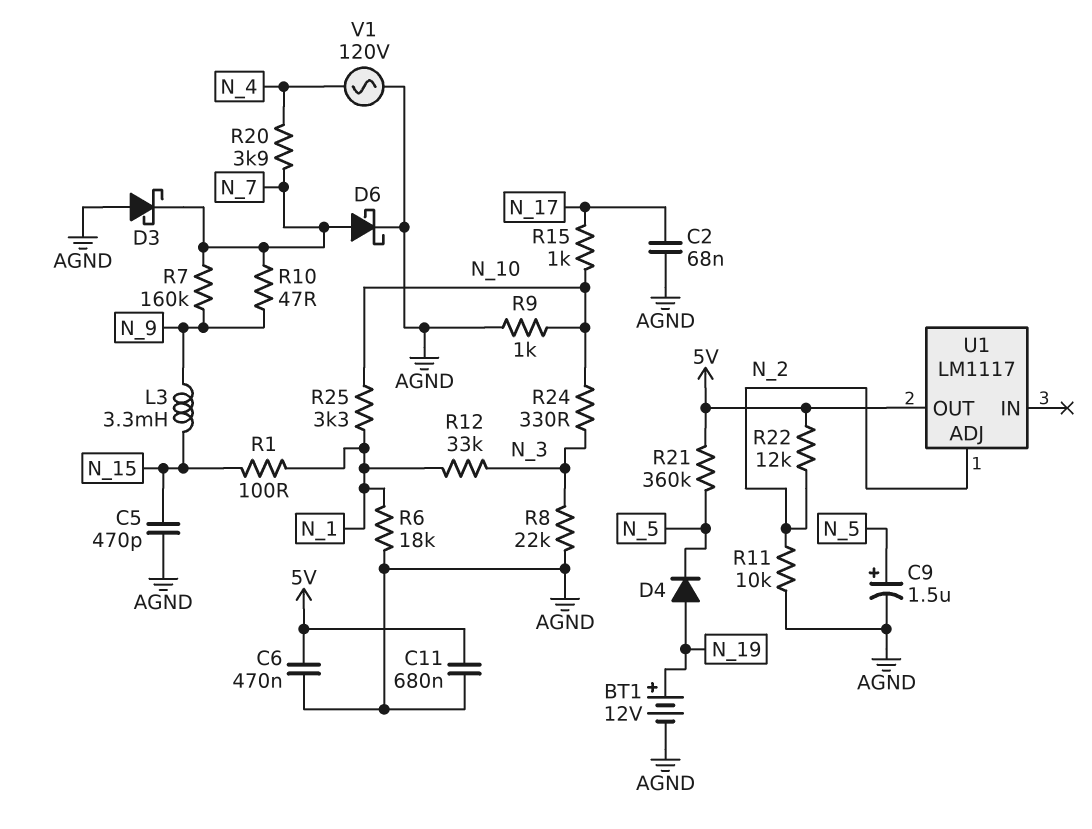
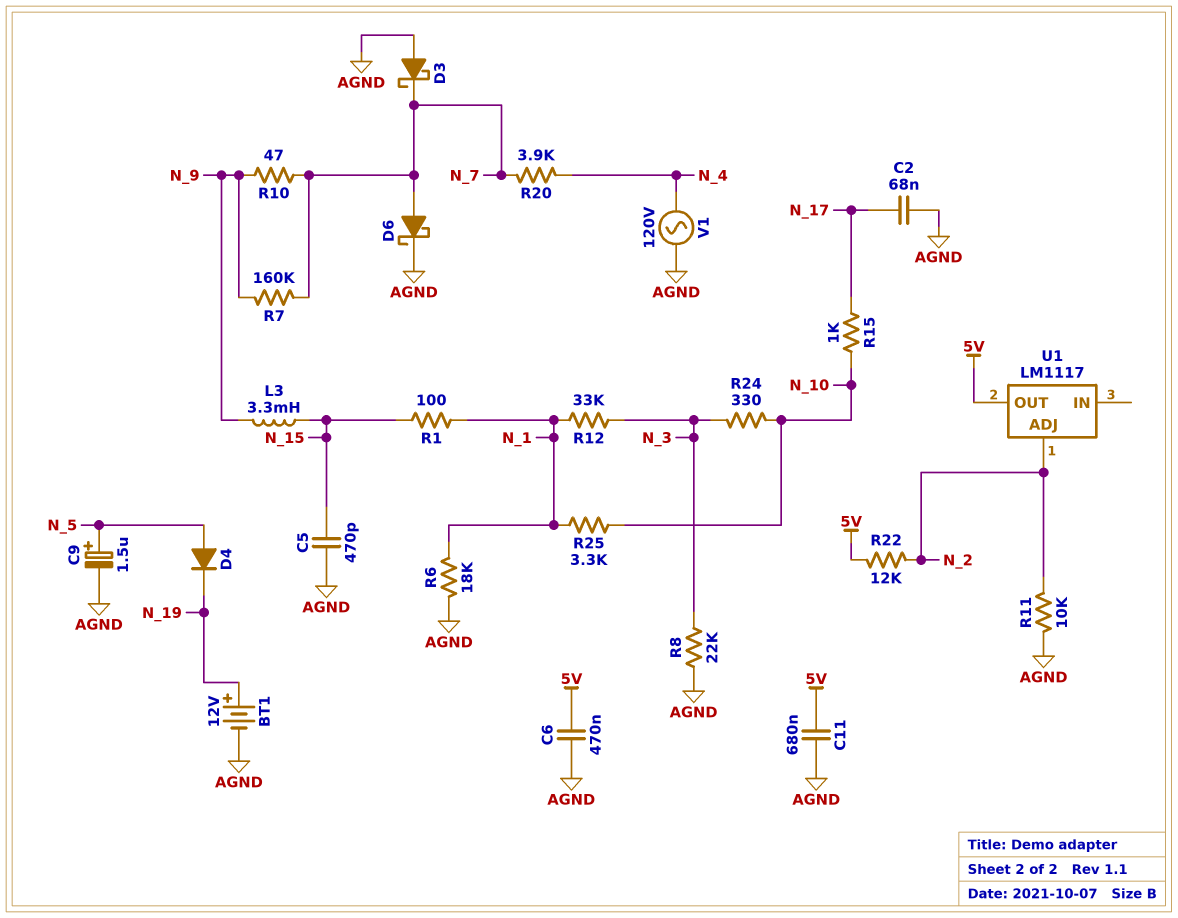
D4: diode (A N_19, K N_5) -> diode (A N_5, K N_19)
R9: 1k (AGND, N_10) -> none
R21: 360k (5V, N_5) -> none

